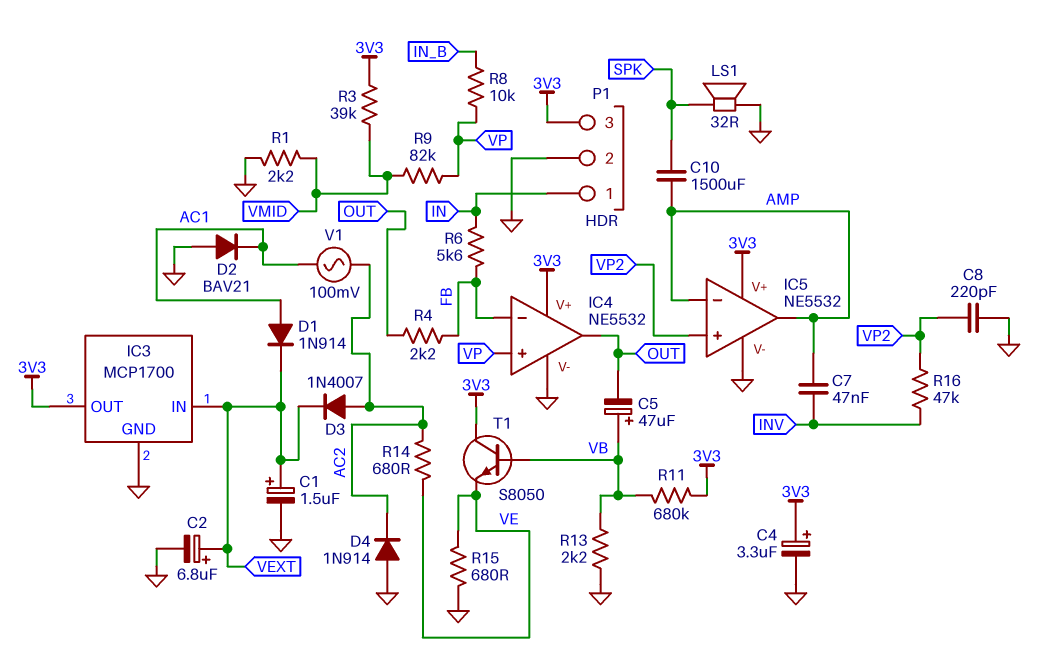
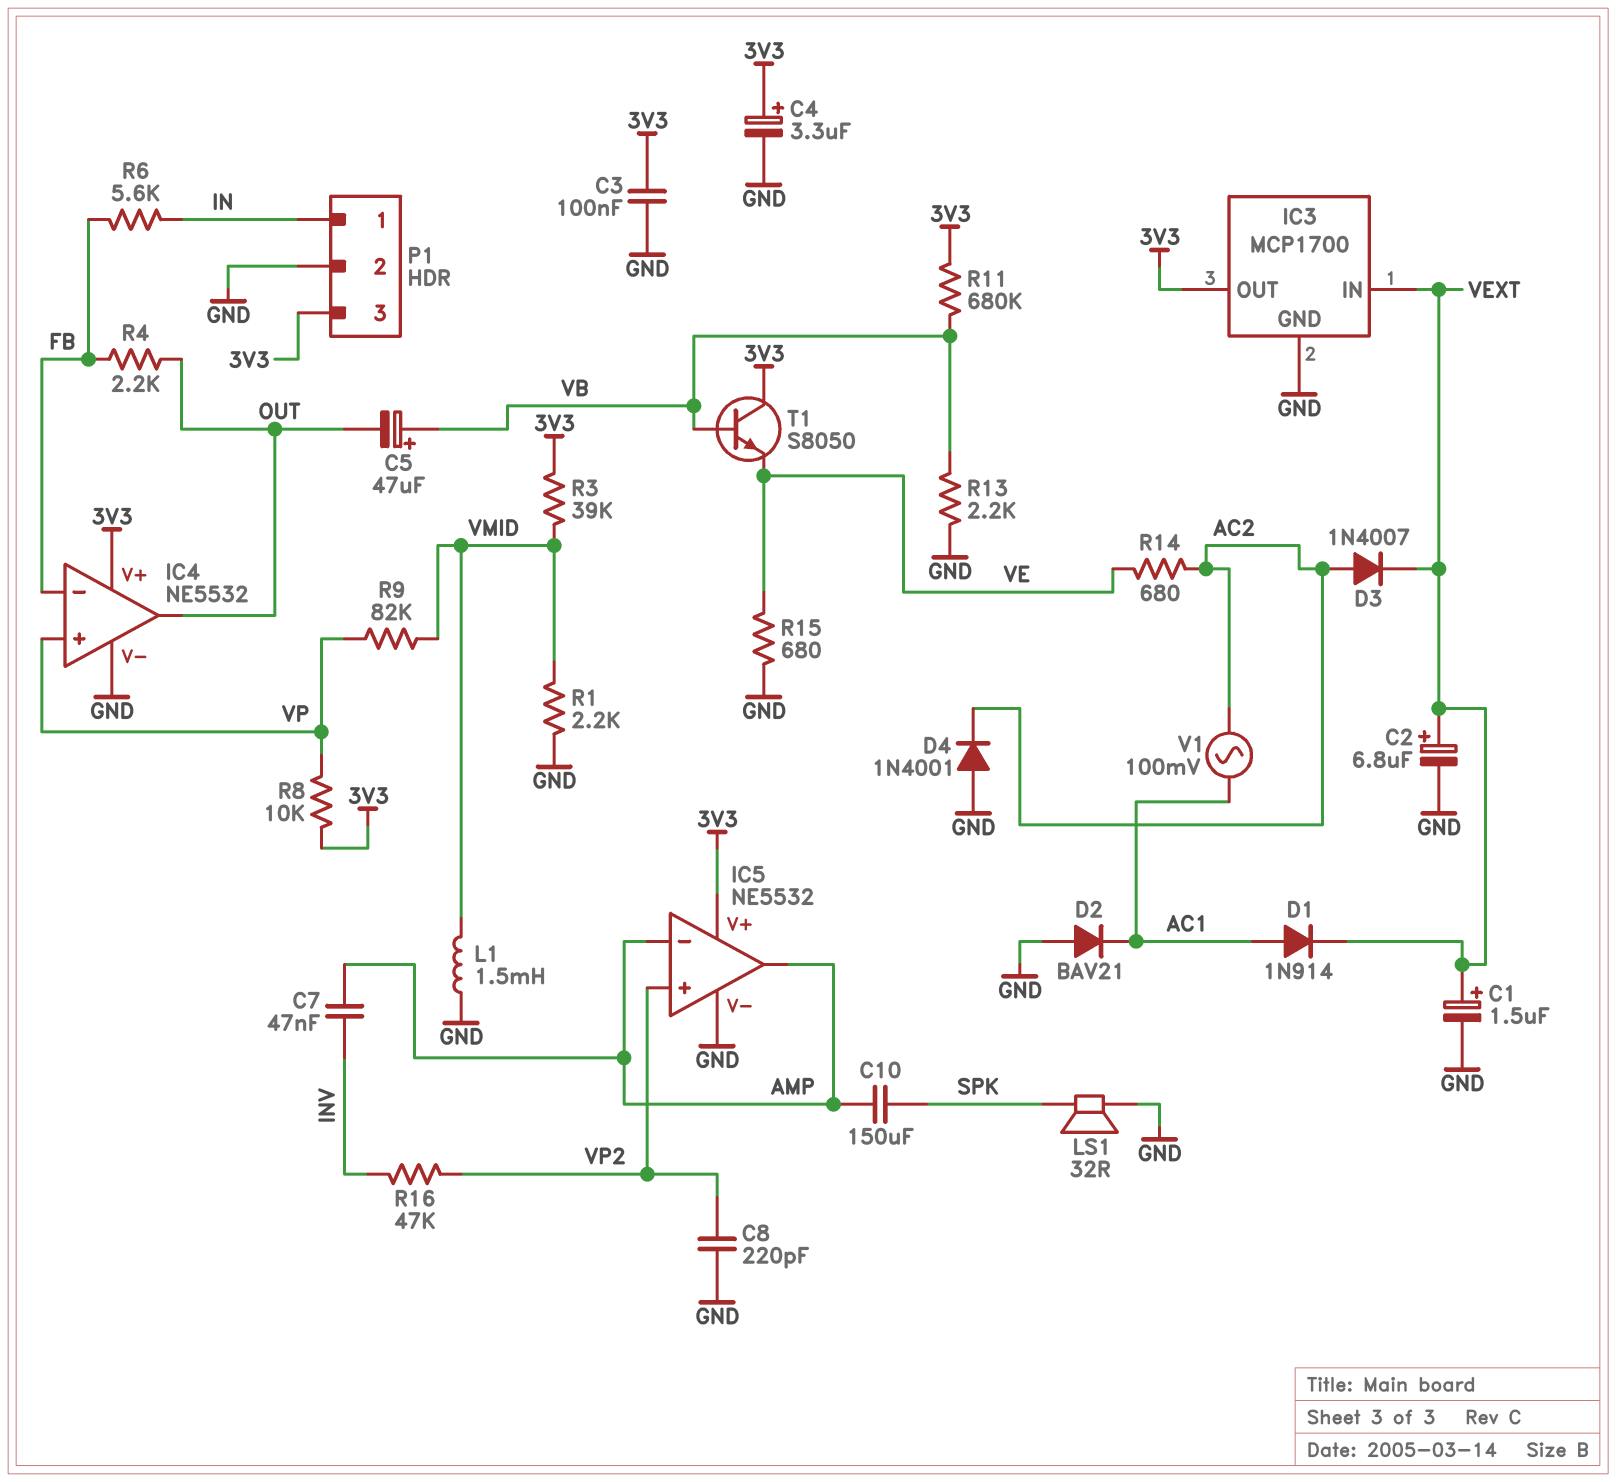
C3: none -> 100nF (3V3, GND)
C10: 1500uF (AMP, SPK) -> 150uF (AMP, SPK)
D4: diode 1N914 (A GND, K AC2) -> diode 1N4001 (A GND, K AC2)
L1: none -> 1.5mH (GND, VMID)
R8: 10k (IN_B, VP) -> 10k (3V3, VP)

